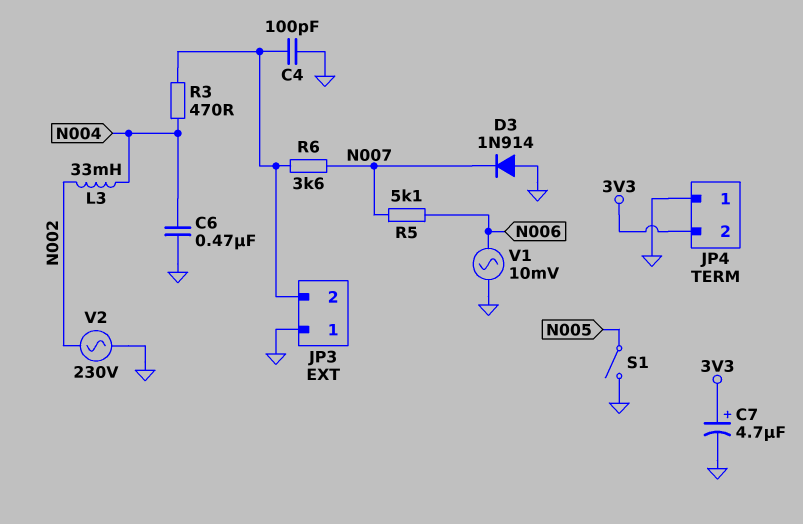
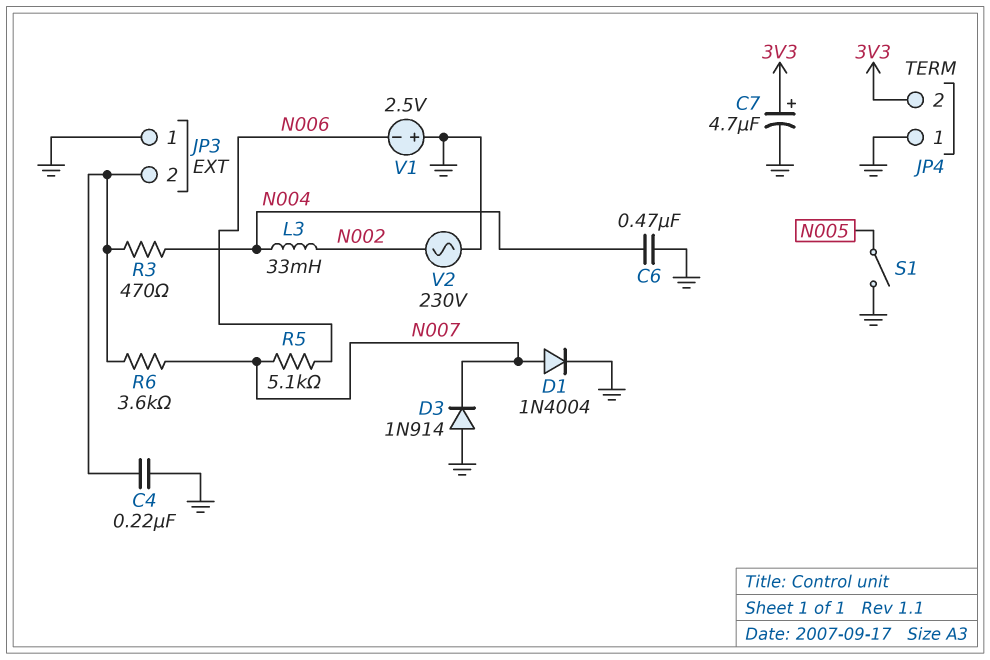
C4: 100pF (GND, JP3/2) -> 220nF (GND, JP3/2)
D1: none -> diode 1N4004 (A N007, K GND)
V1: AC 10mV (GND, N006) -> 2.5V (plus GND, minus N006)

